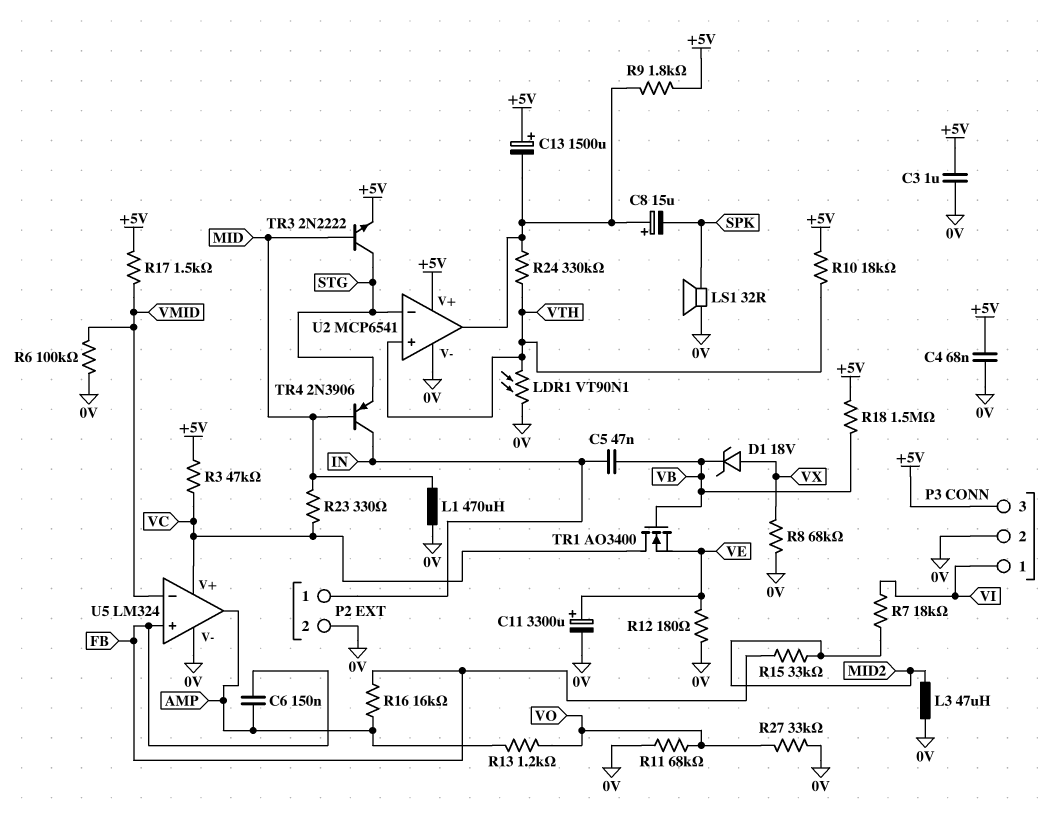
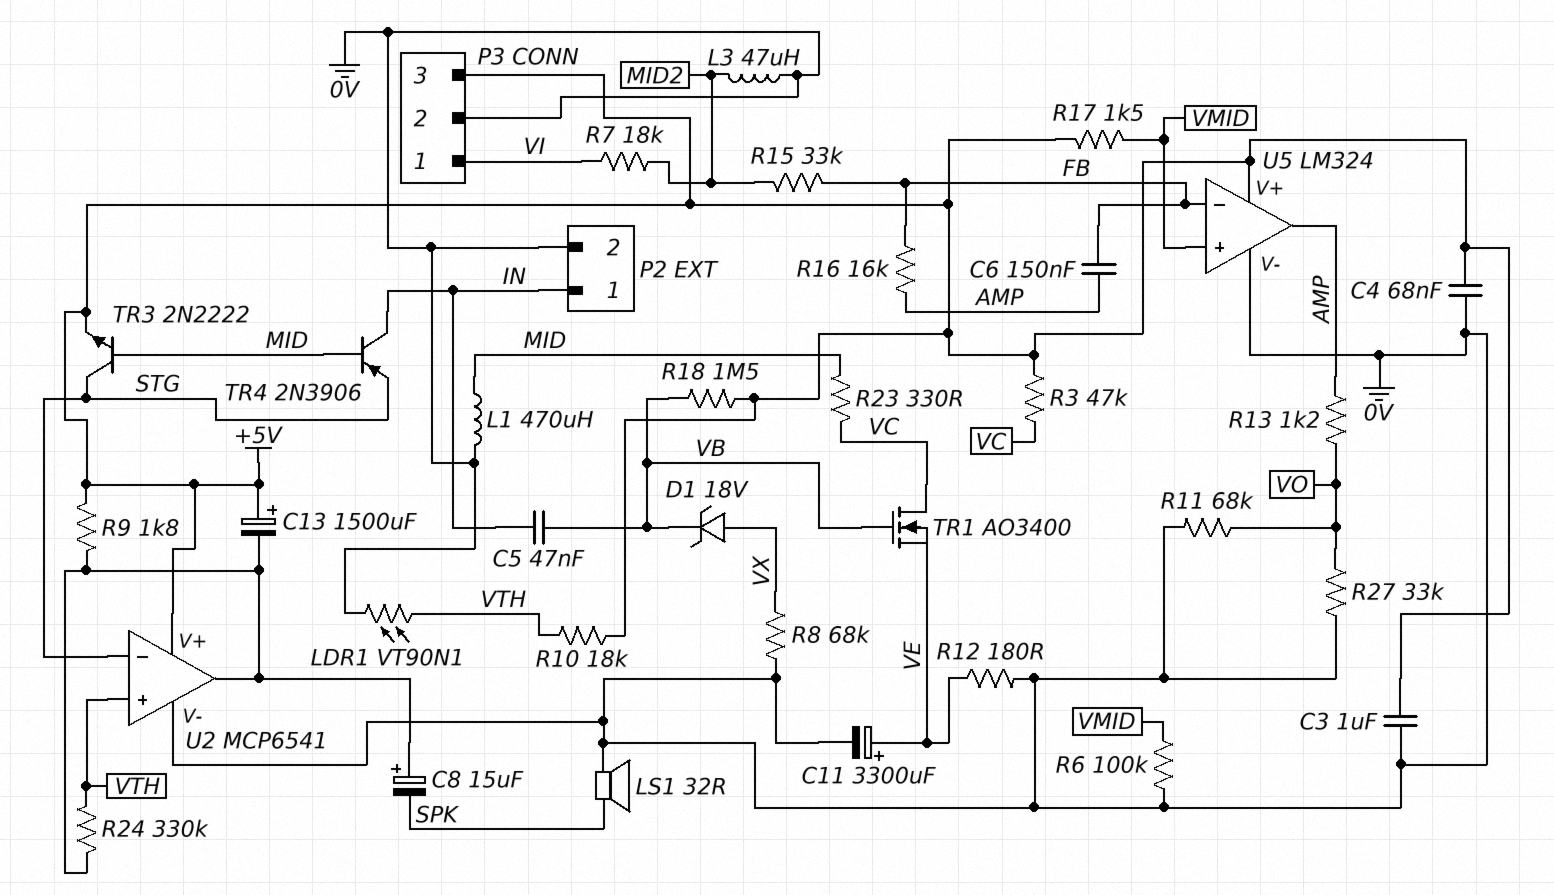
U5 pin V+: VC -> +5V
U5 pin in+: FB -> VMID
U5 pin in-: VMID -> FB

